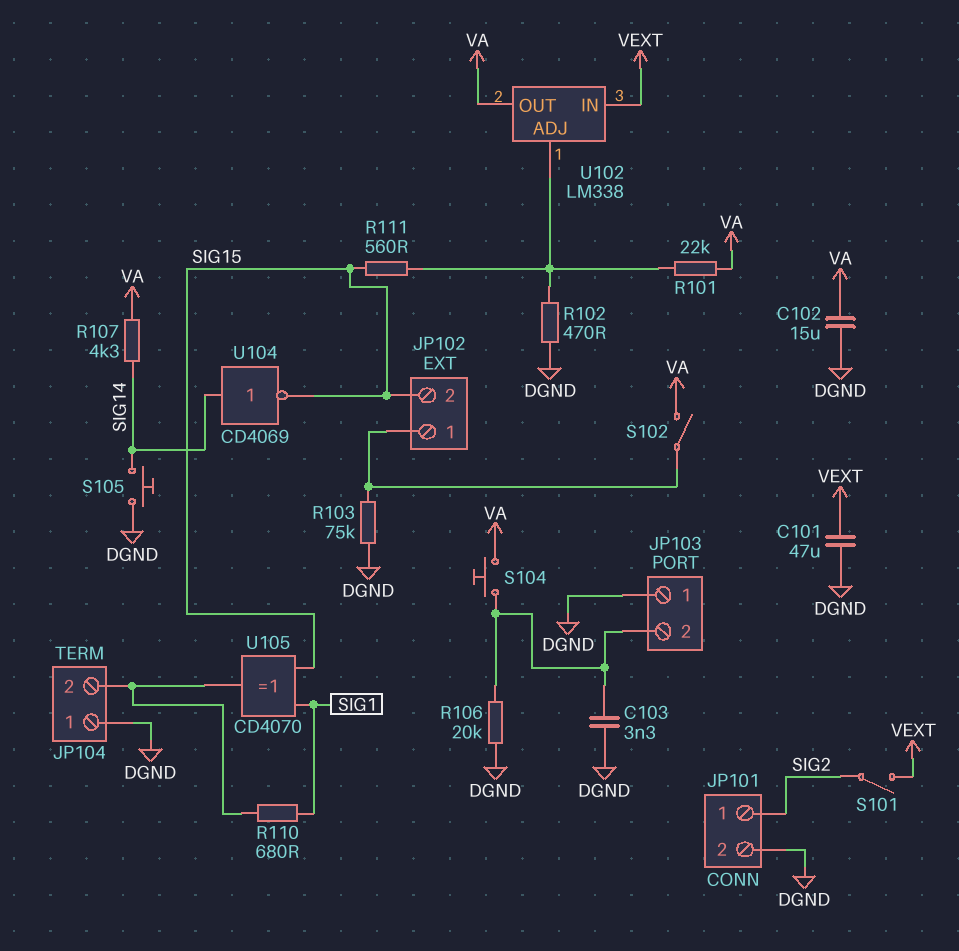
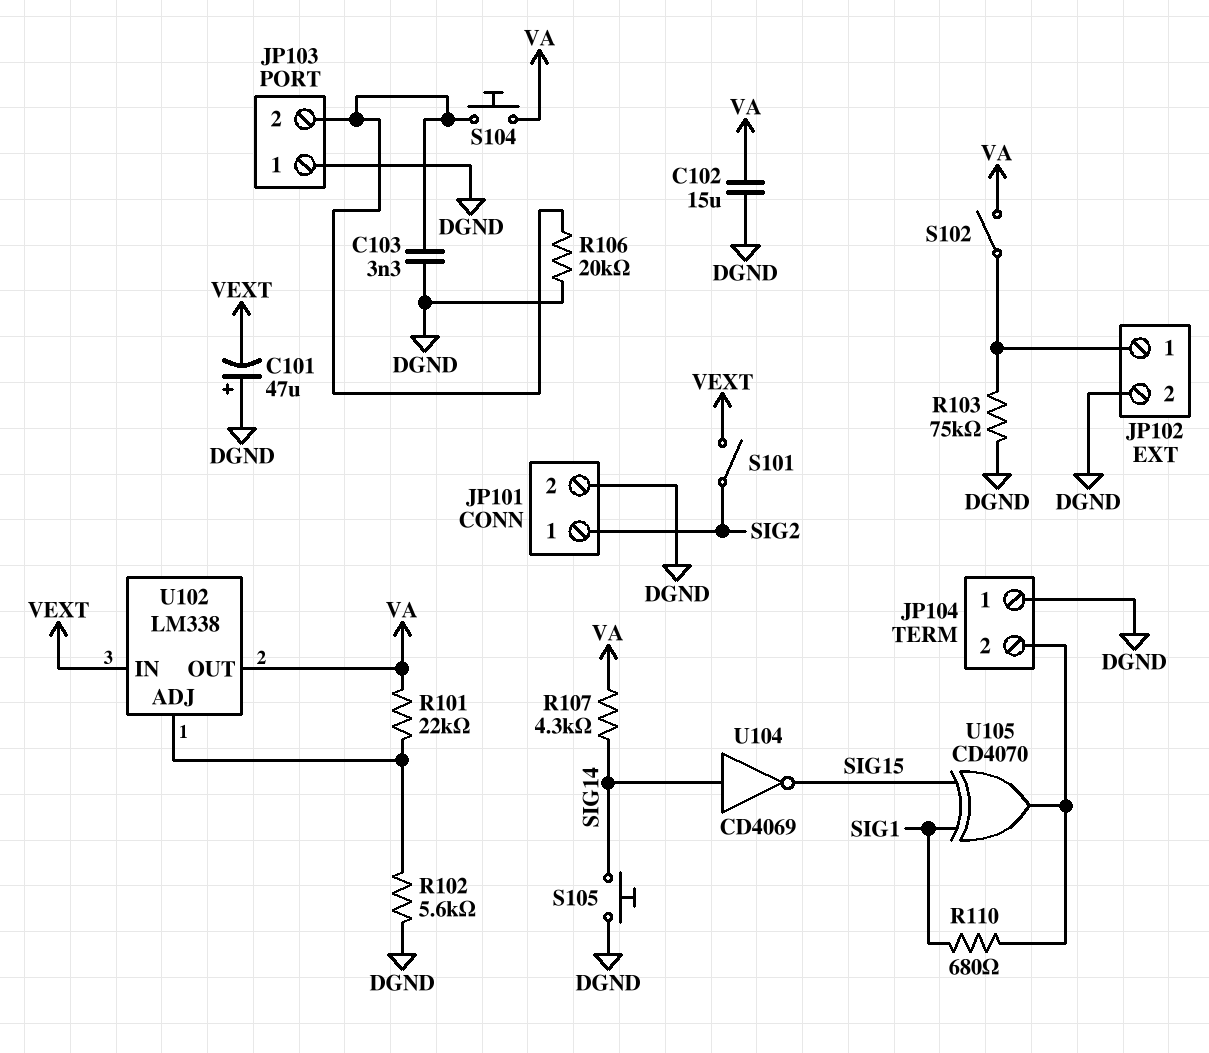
C101: 47uF (DGND, VEXT) -> 47uF (plus DGND, minus VEXT)
JP102 pin 2: SIG15 -> DGND
R102: 470 (DGND, U102/ADJ) -> 5.6k (DGND, U102/ADJ)
R111: 560 (SIG15, U102/ADJ) -> none

